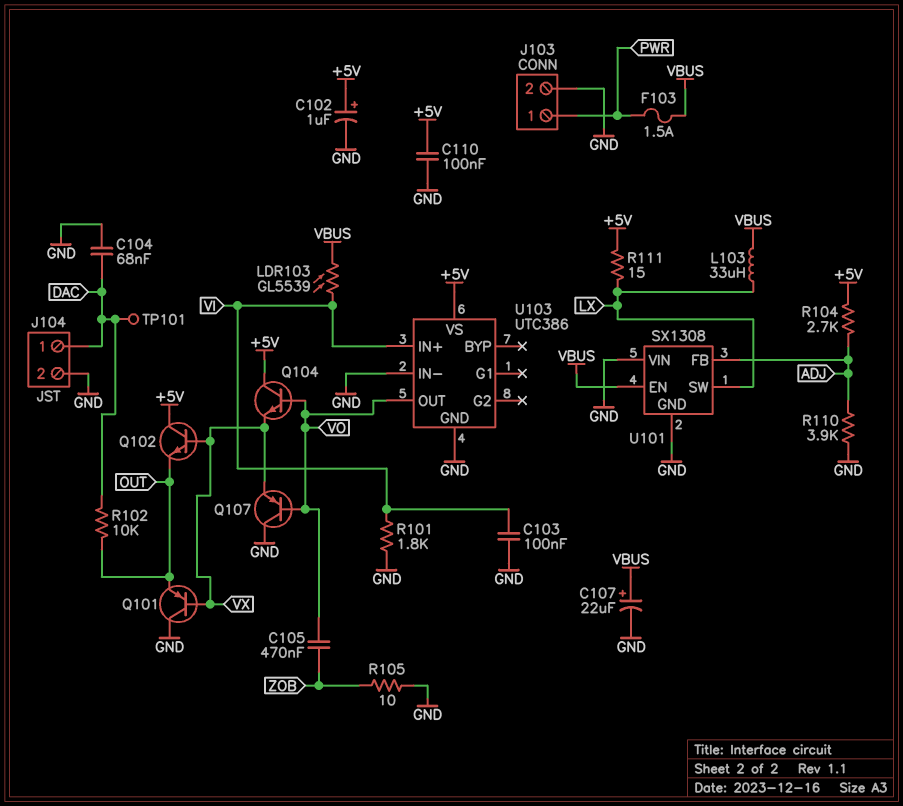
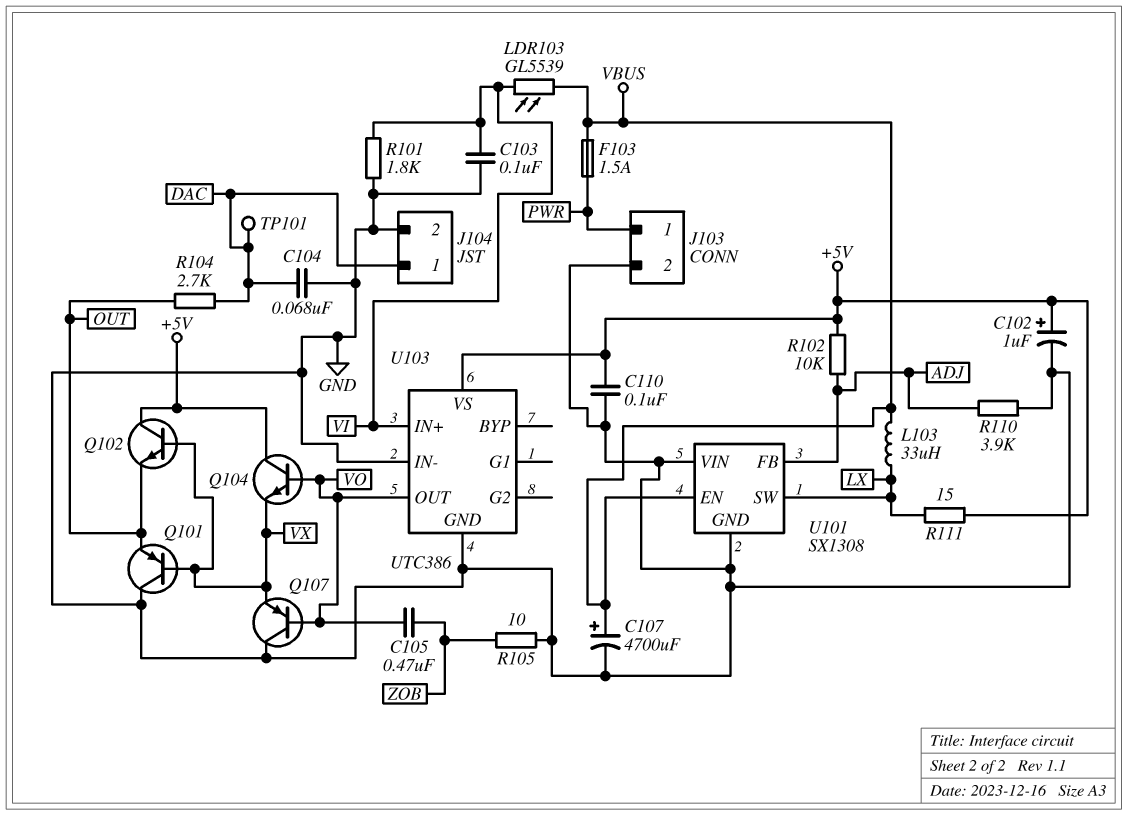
C107: 22uF (plus VBUS, minus GND) -> 4700uF (plus VBUS, minus GND)
R102: 10k (DAC, OUT) -> 10k (+5V, ADJ)
R104: 2.7k (+5V, ADJ) -> 2.7k (DAC, OUT)

